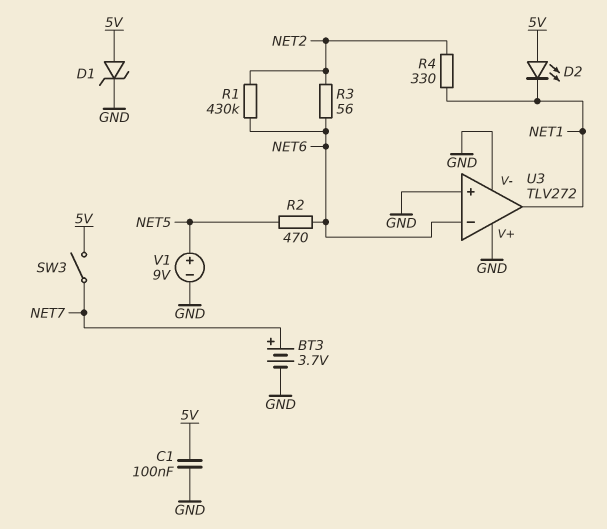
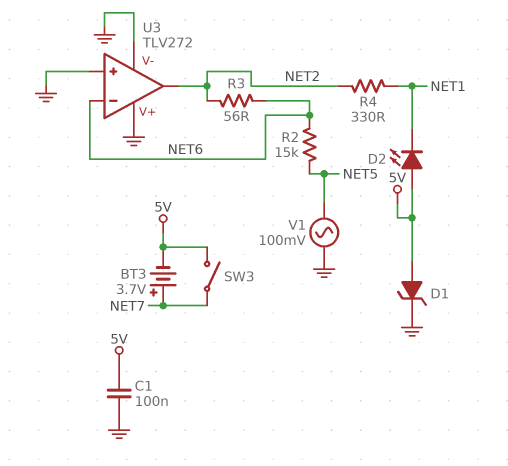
BT3: 3.7V (plus NET7, minus GND) -> 3.7V (plus NET7, minus 5V)
R1: 430k (NET2, NET6) -> none
R2: 470 (NET5, NET6) -> 15k (NET5, NET6)
U3 pin out: NET1 -> NET2
V1: 9V (plus NET5, minus GND) -> AC 100mV (GND, NET5)

